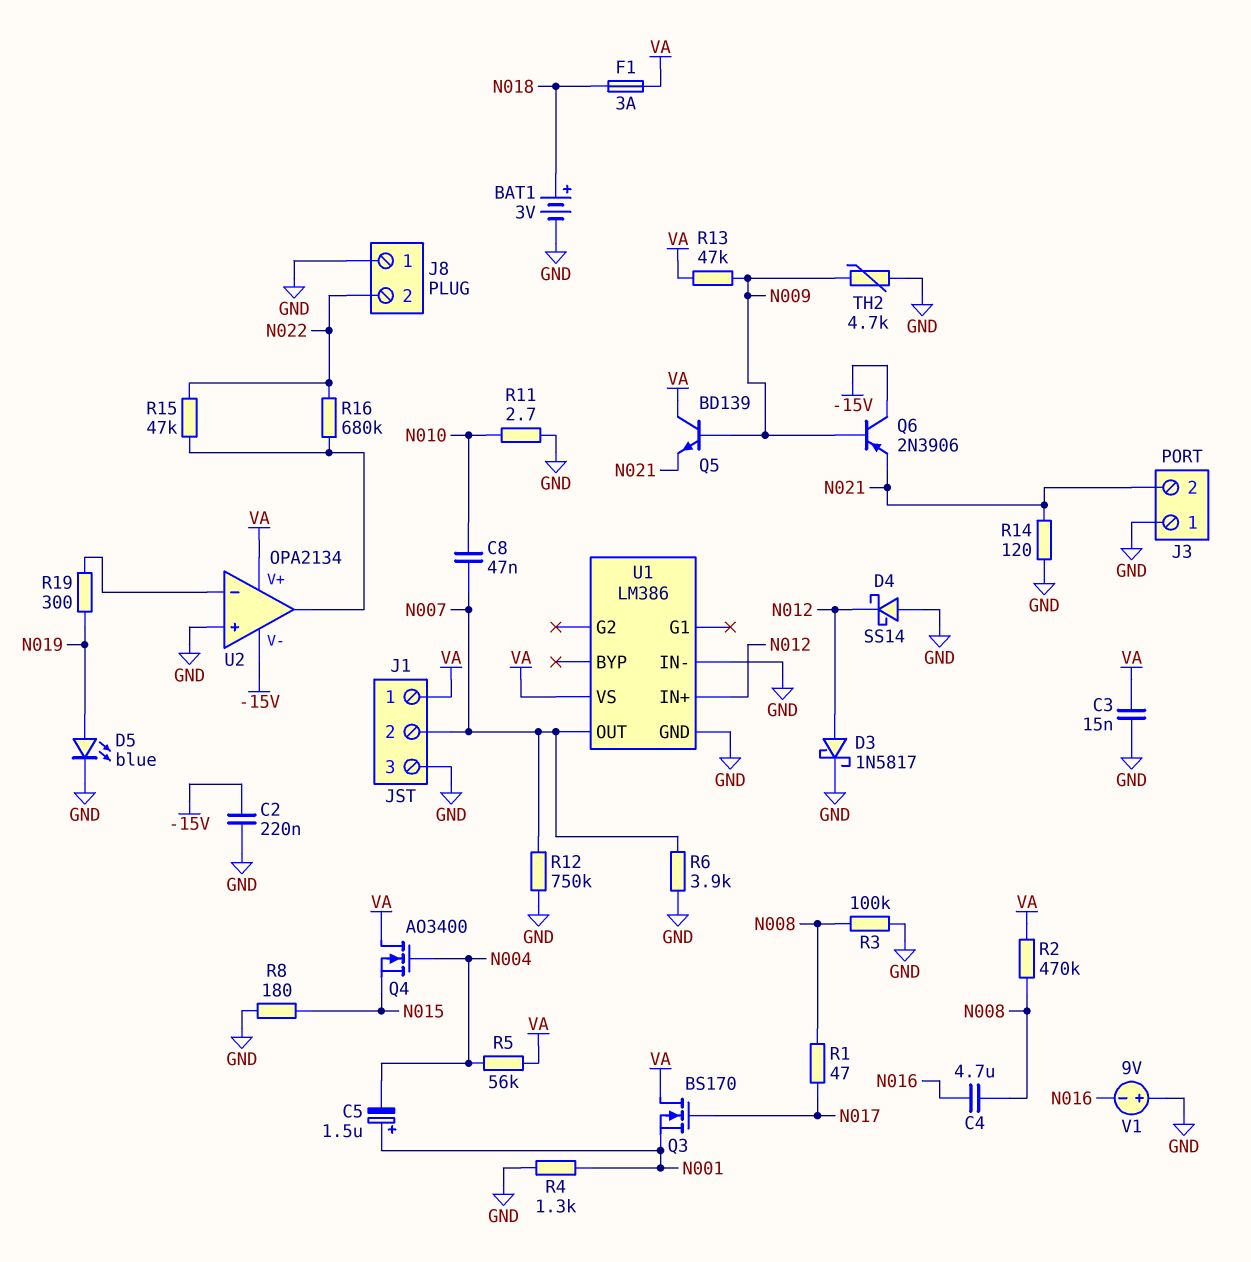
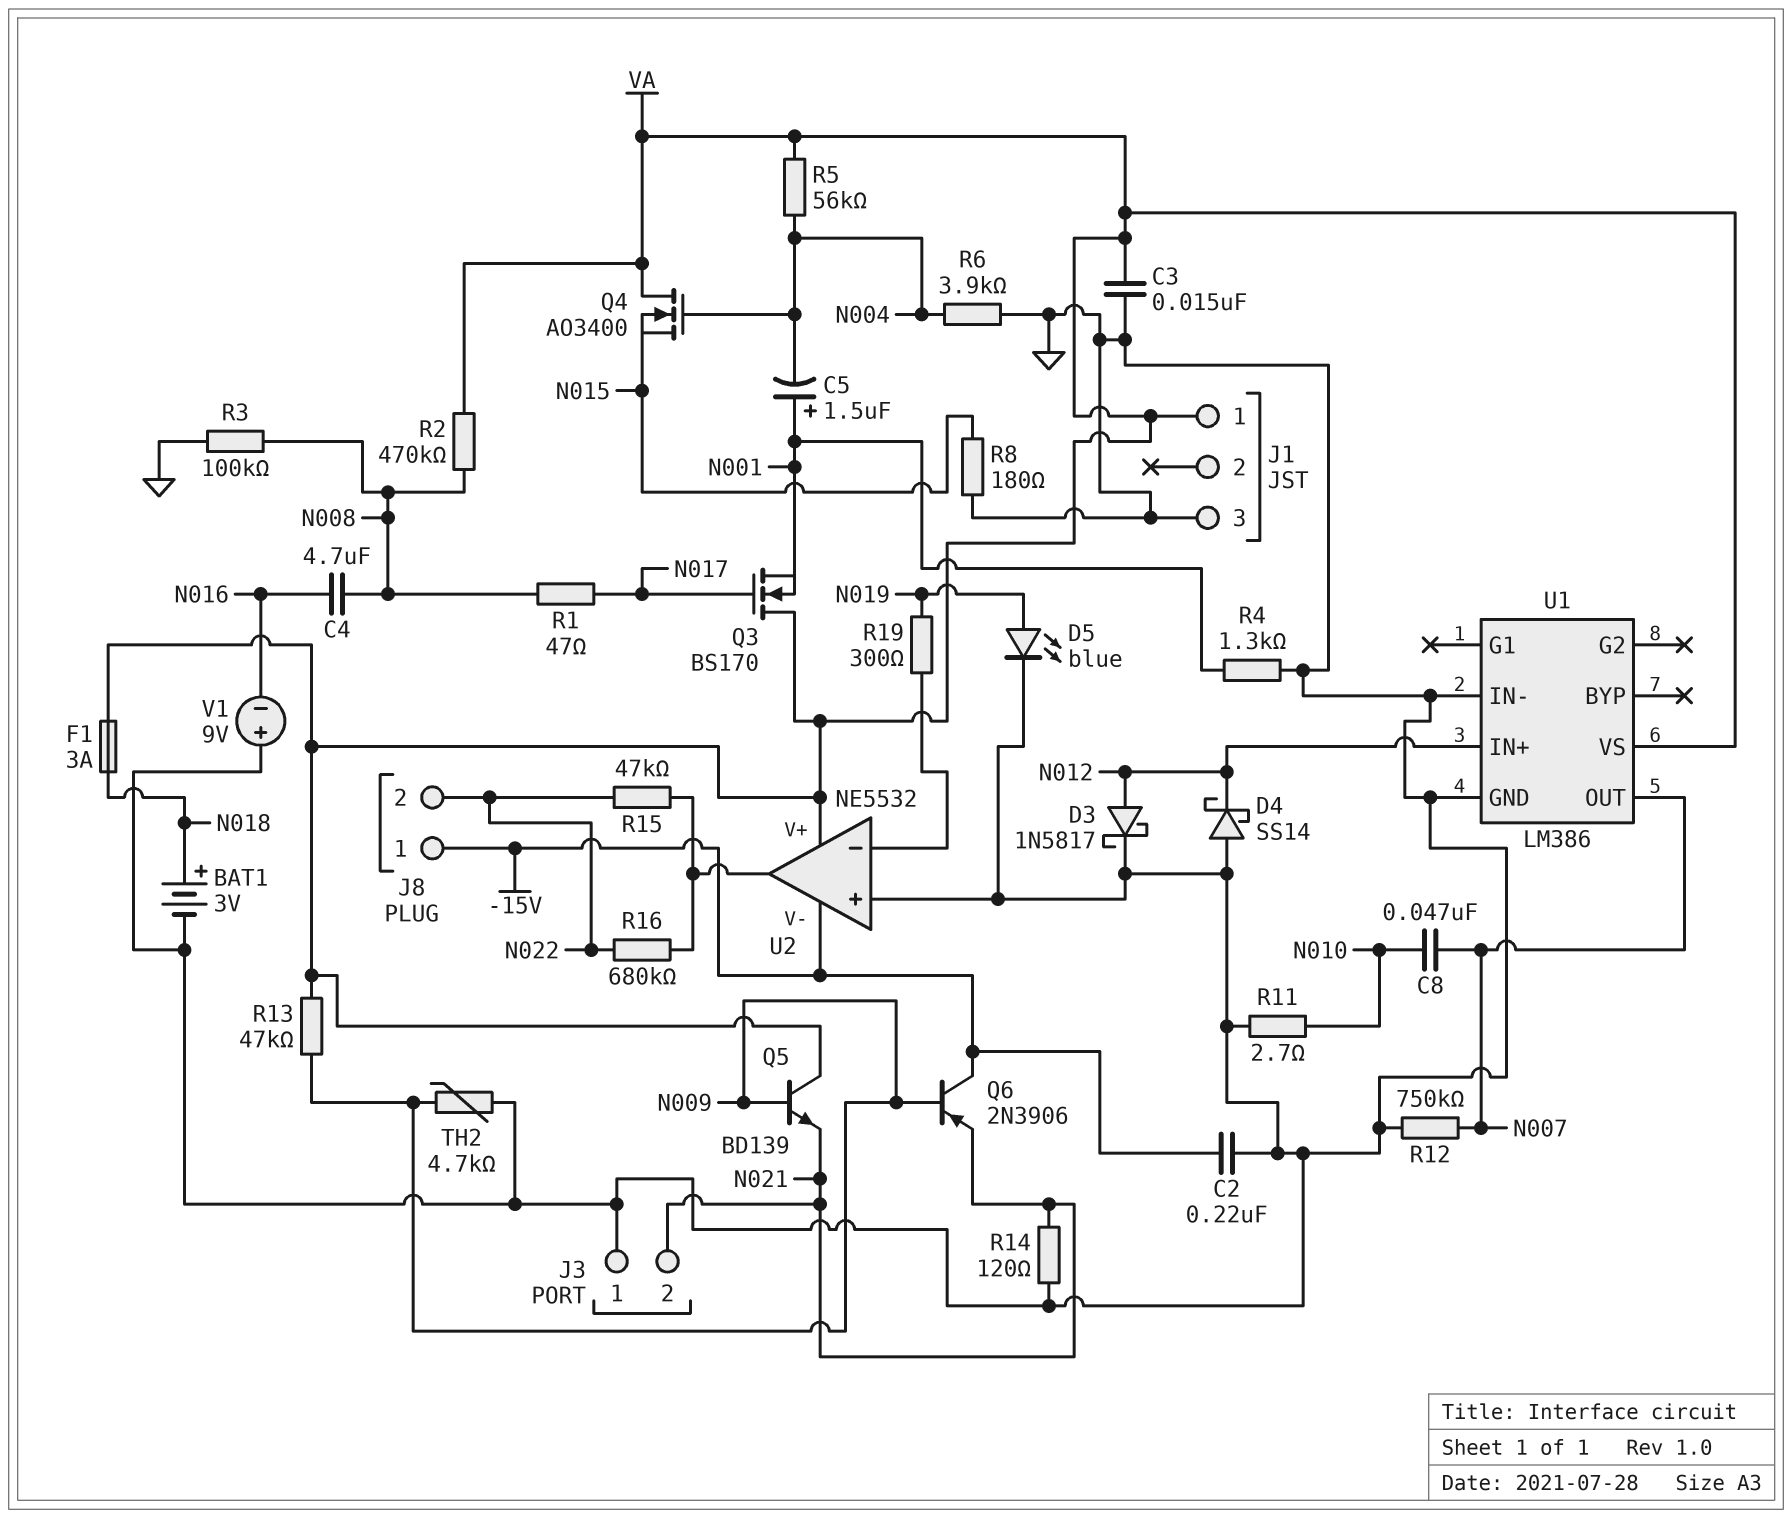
J1 pin 2: N007 -> none
J8 pin 1: GND -> -15V
R6: 3.9k (GND, N007) -> 3.9k (GND, N004)
U2: OPA2134 -> NE5532

